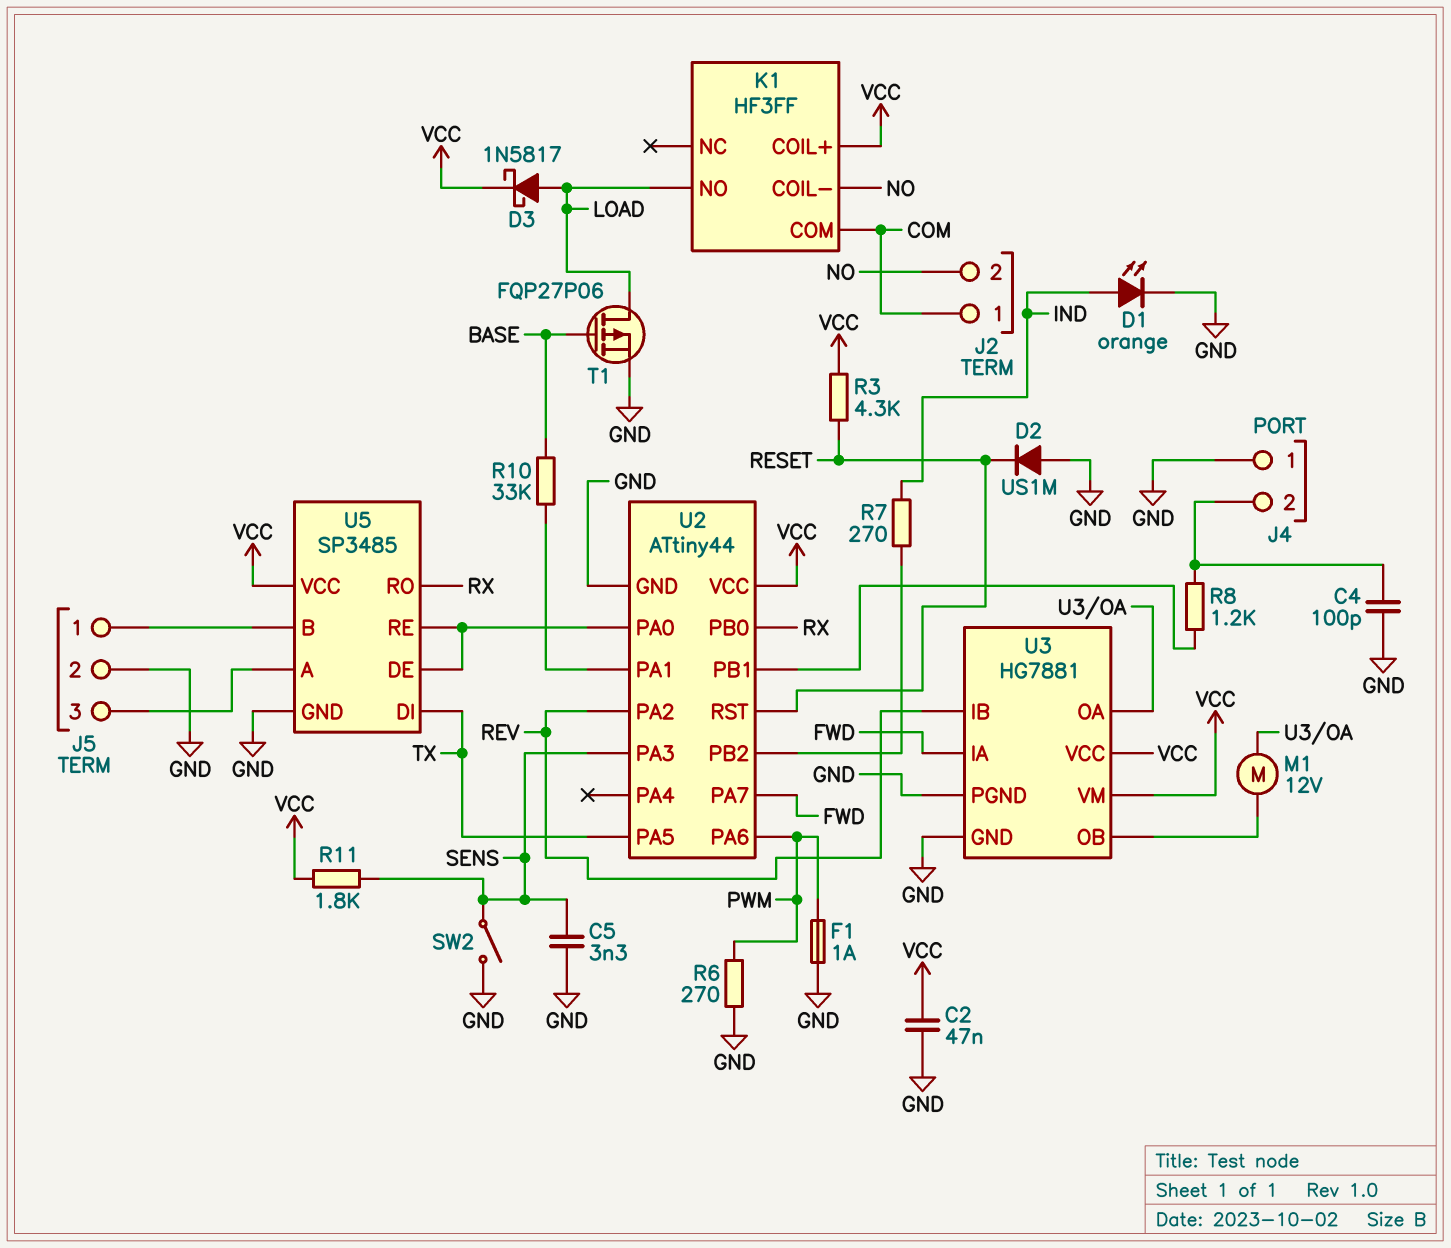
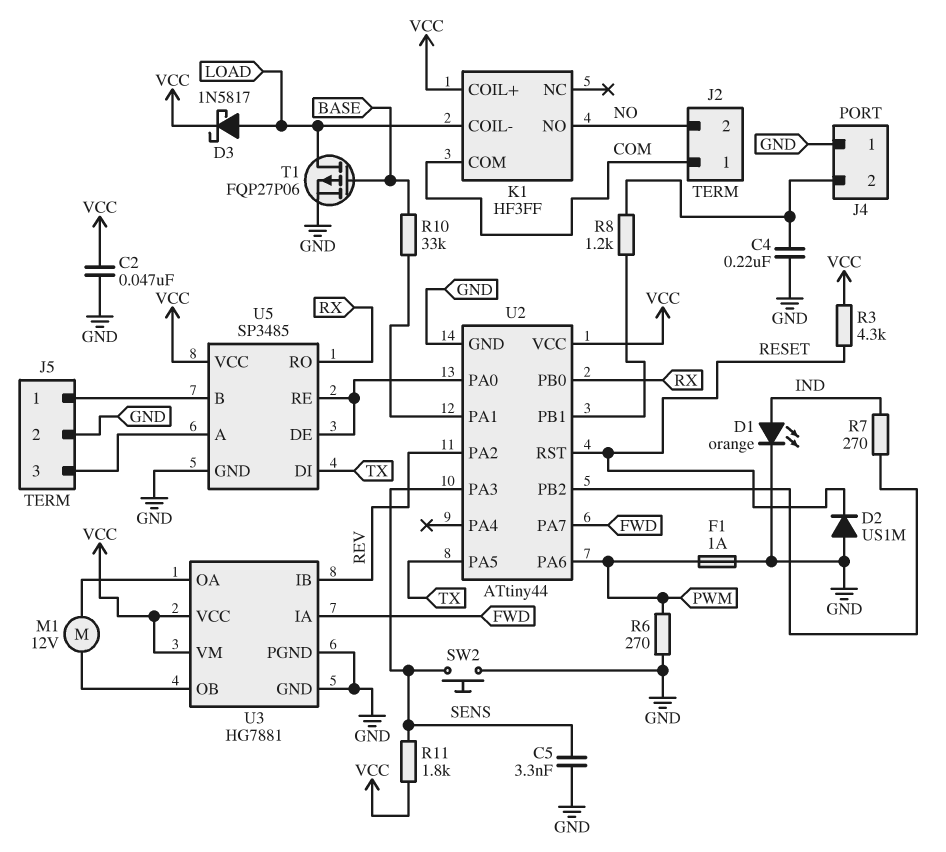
C4: 100pF (GND, J4/2) -> 220nF (GND, J4/2)
K1 pin COIL-: NO -> LOAD
K1 pin NO: LOAD -> NO
SW2: switch (GND, SENS) -> button (GND, SENS)

